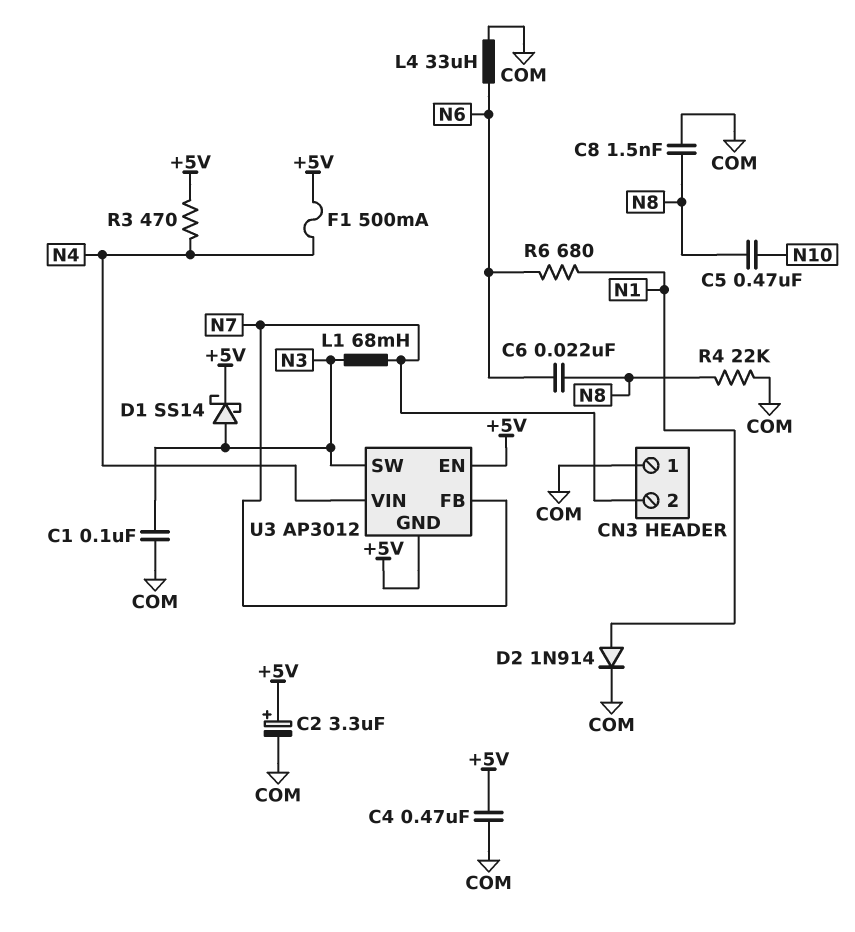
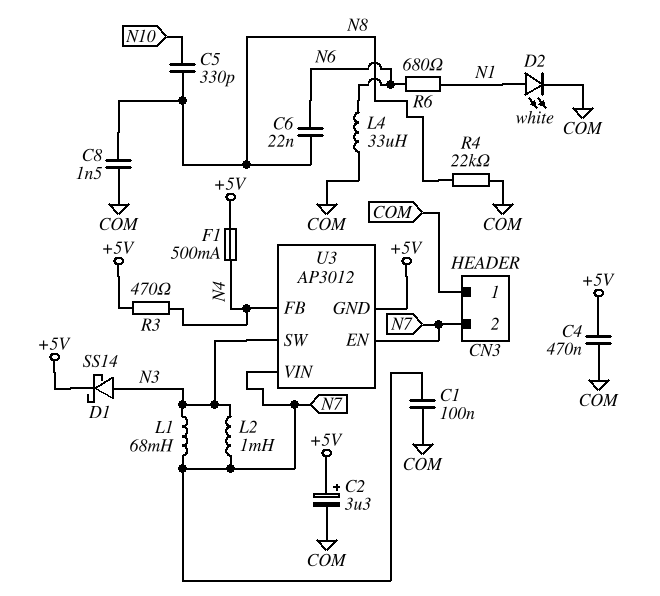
C1: 100nF (COM, N3) -> 100nF (COM, N7)
C5: 470nF (N8, N10) -> 330pF (N8, N10)
D2: diode 1N914 (A N1, K COM) -> LED white (A N1, K COM)
L2: none -> 1mH (N3, N7)
U3 pin EN: +5V -> N7
U3 pin FB: N7 -> N4
U3 pin VIN: N4 -> N7

